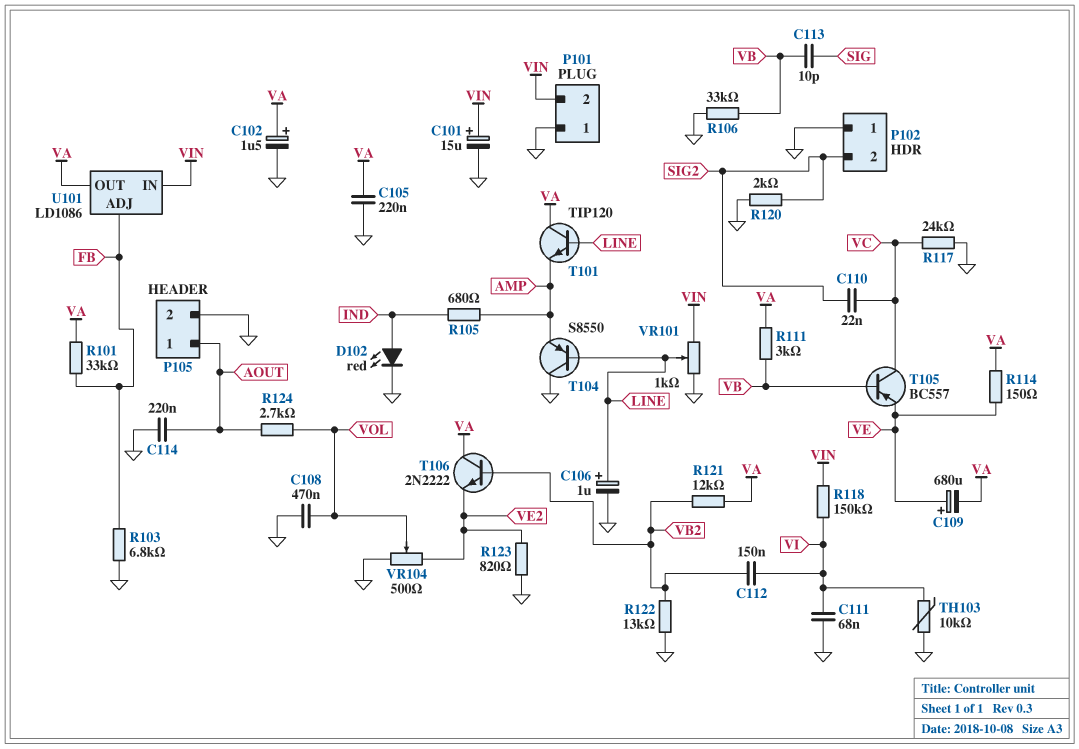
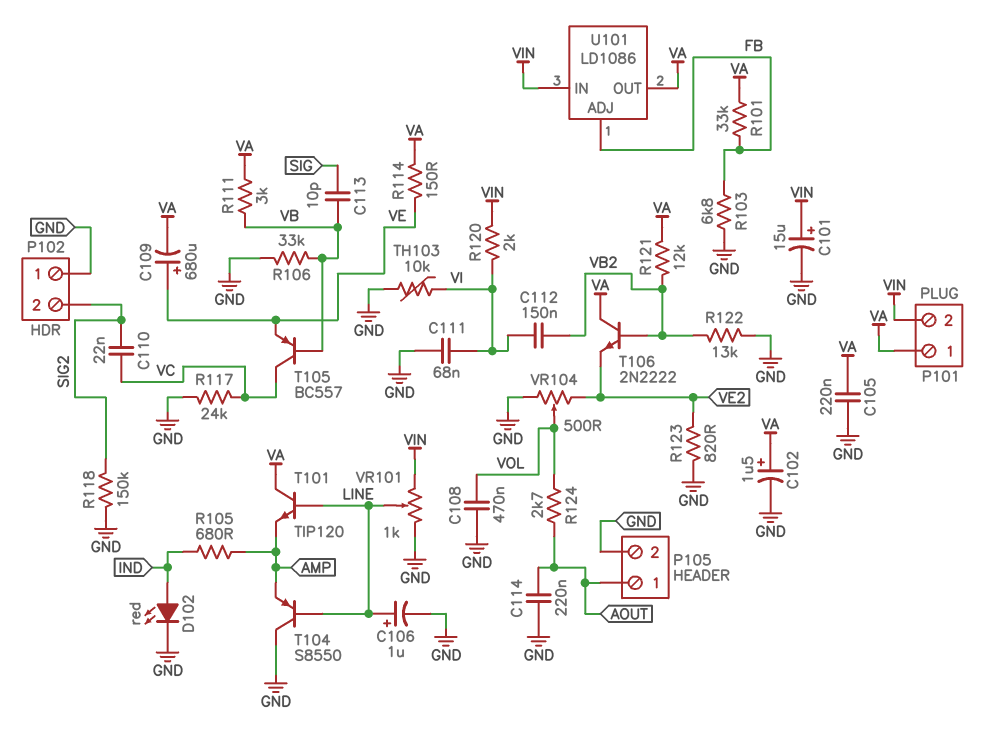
P101 pin 1: GND -> VA
R118: 150k (VI, VIN) -> 150k (GND, SIG2)
R120: 2k (GND, SIG2) -> 2k (VI, VIN)

